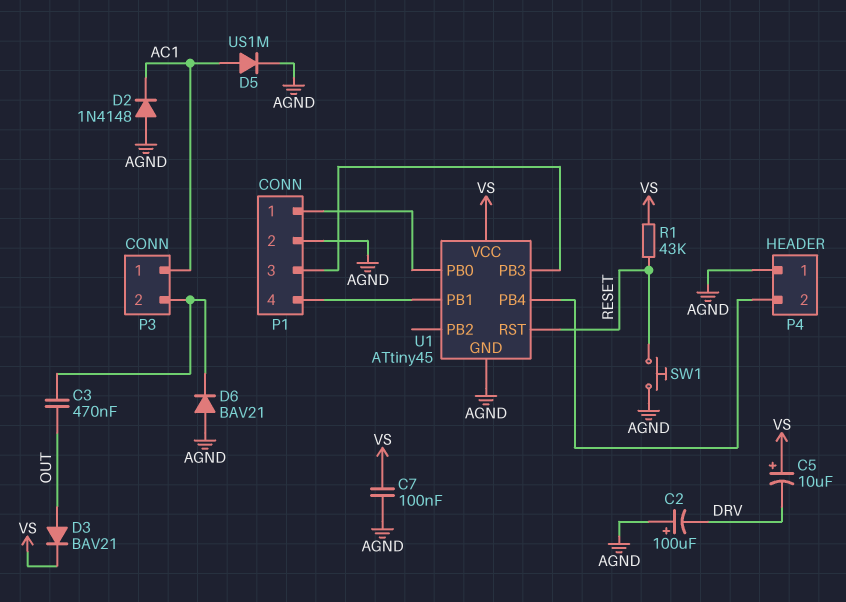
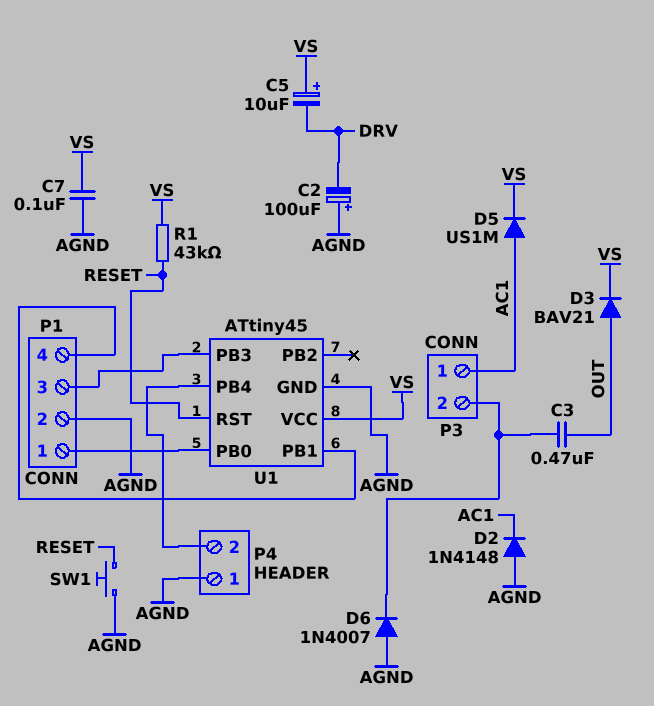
D5: diode US1M (A AC1, K AGND) -> diode US1M (A AC1, K VS)
D6: diode BAV21 (A AGND, K P3/2) -> diode 1N4007 (A AGND, K P3/2)

